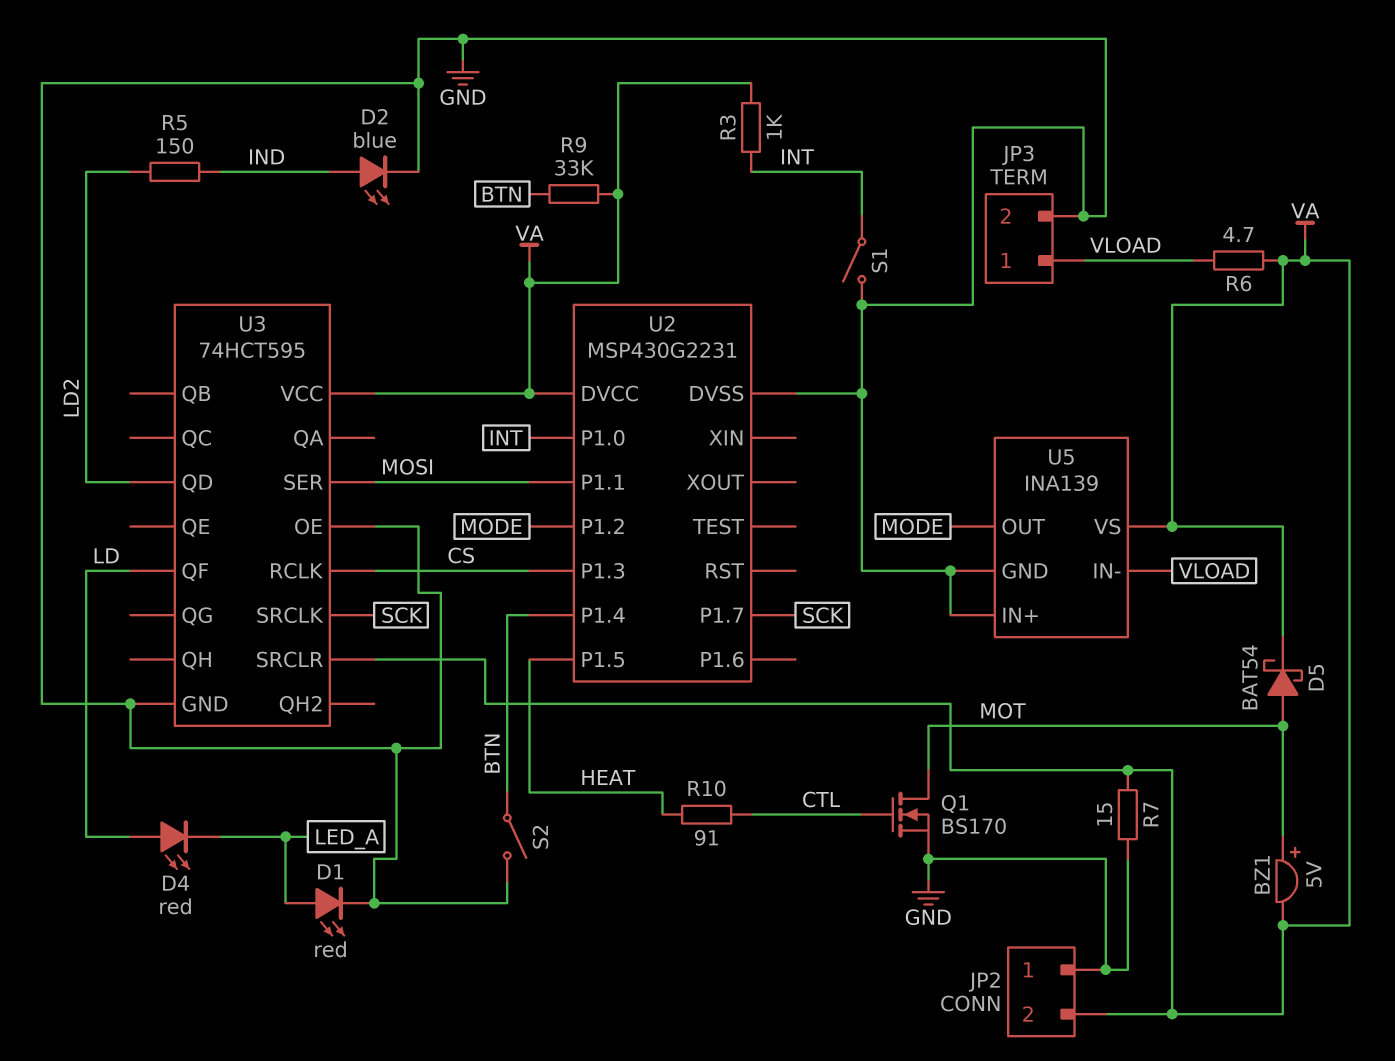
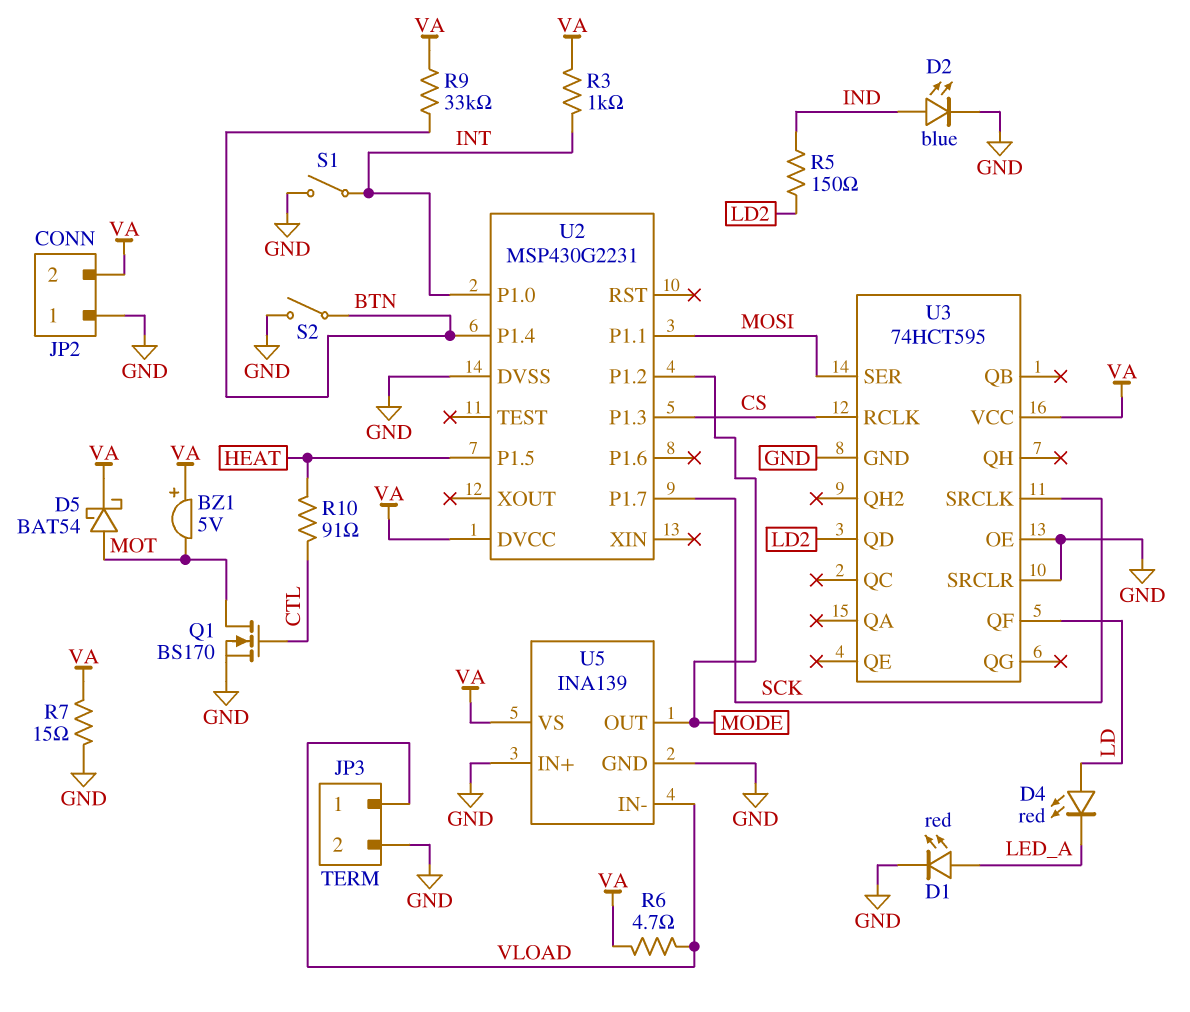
BZ1: buzzer 5V (plus MOT, minus VA) -> buzzer 5V (plus VA, minus MOT)
U3 pin SRCLR: VA -> GND

